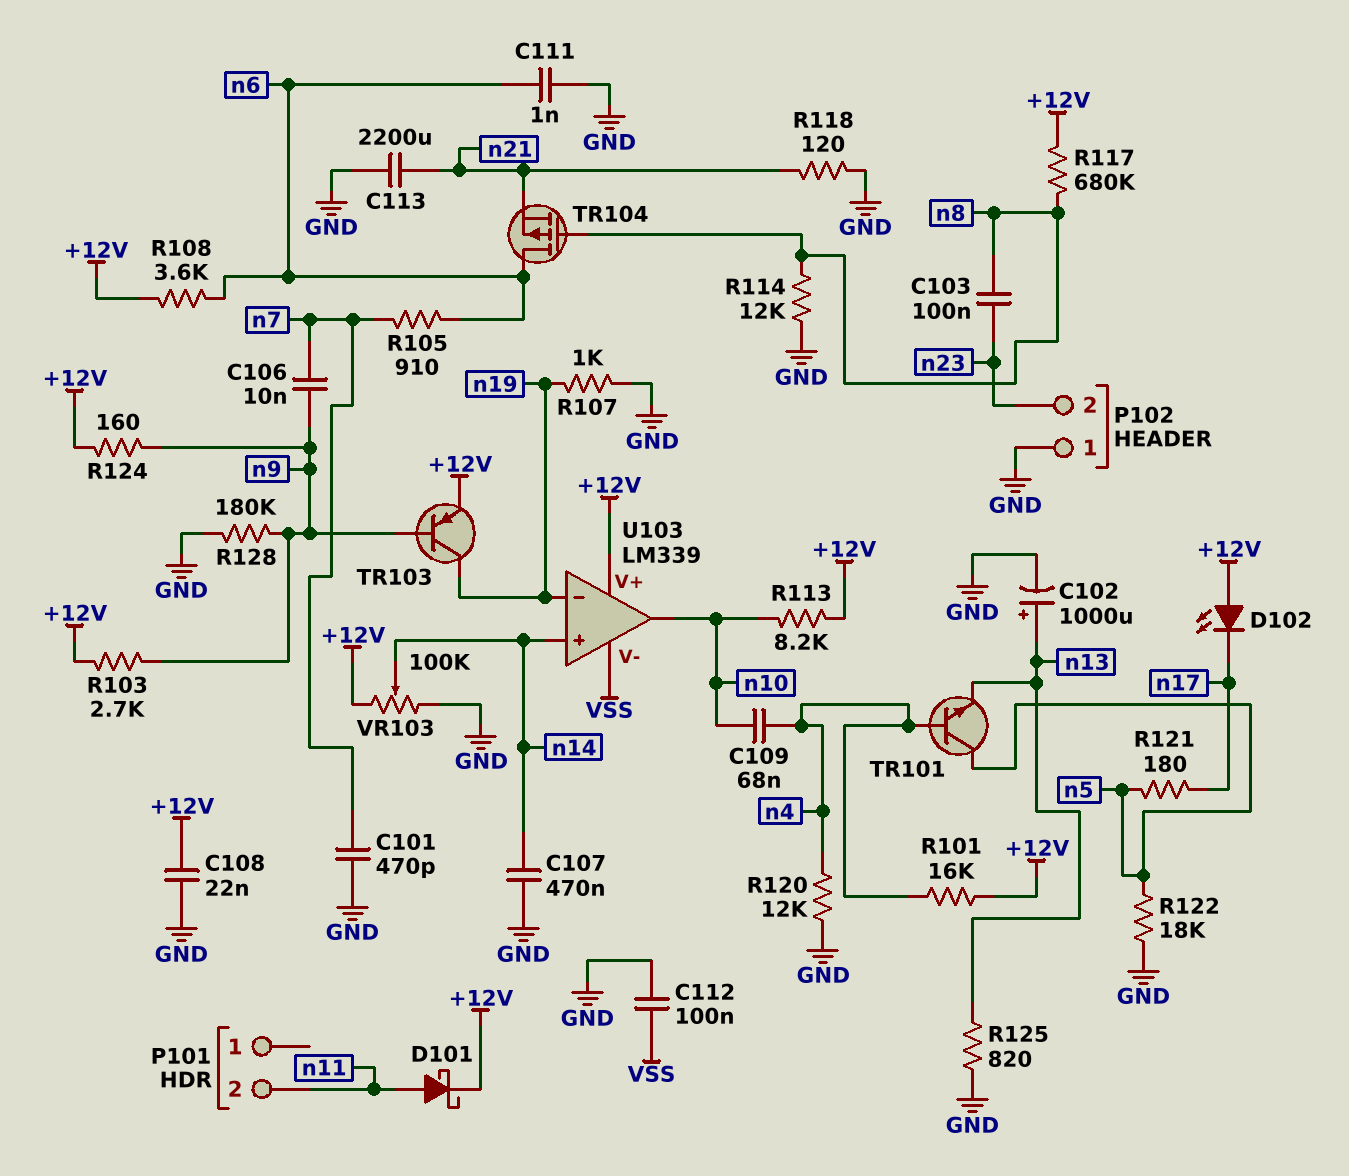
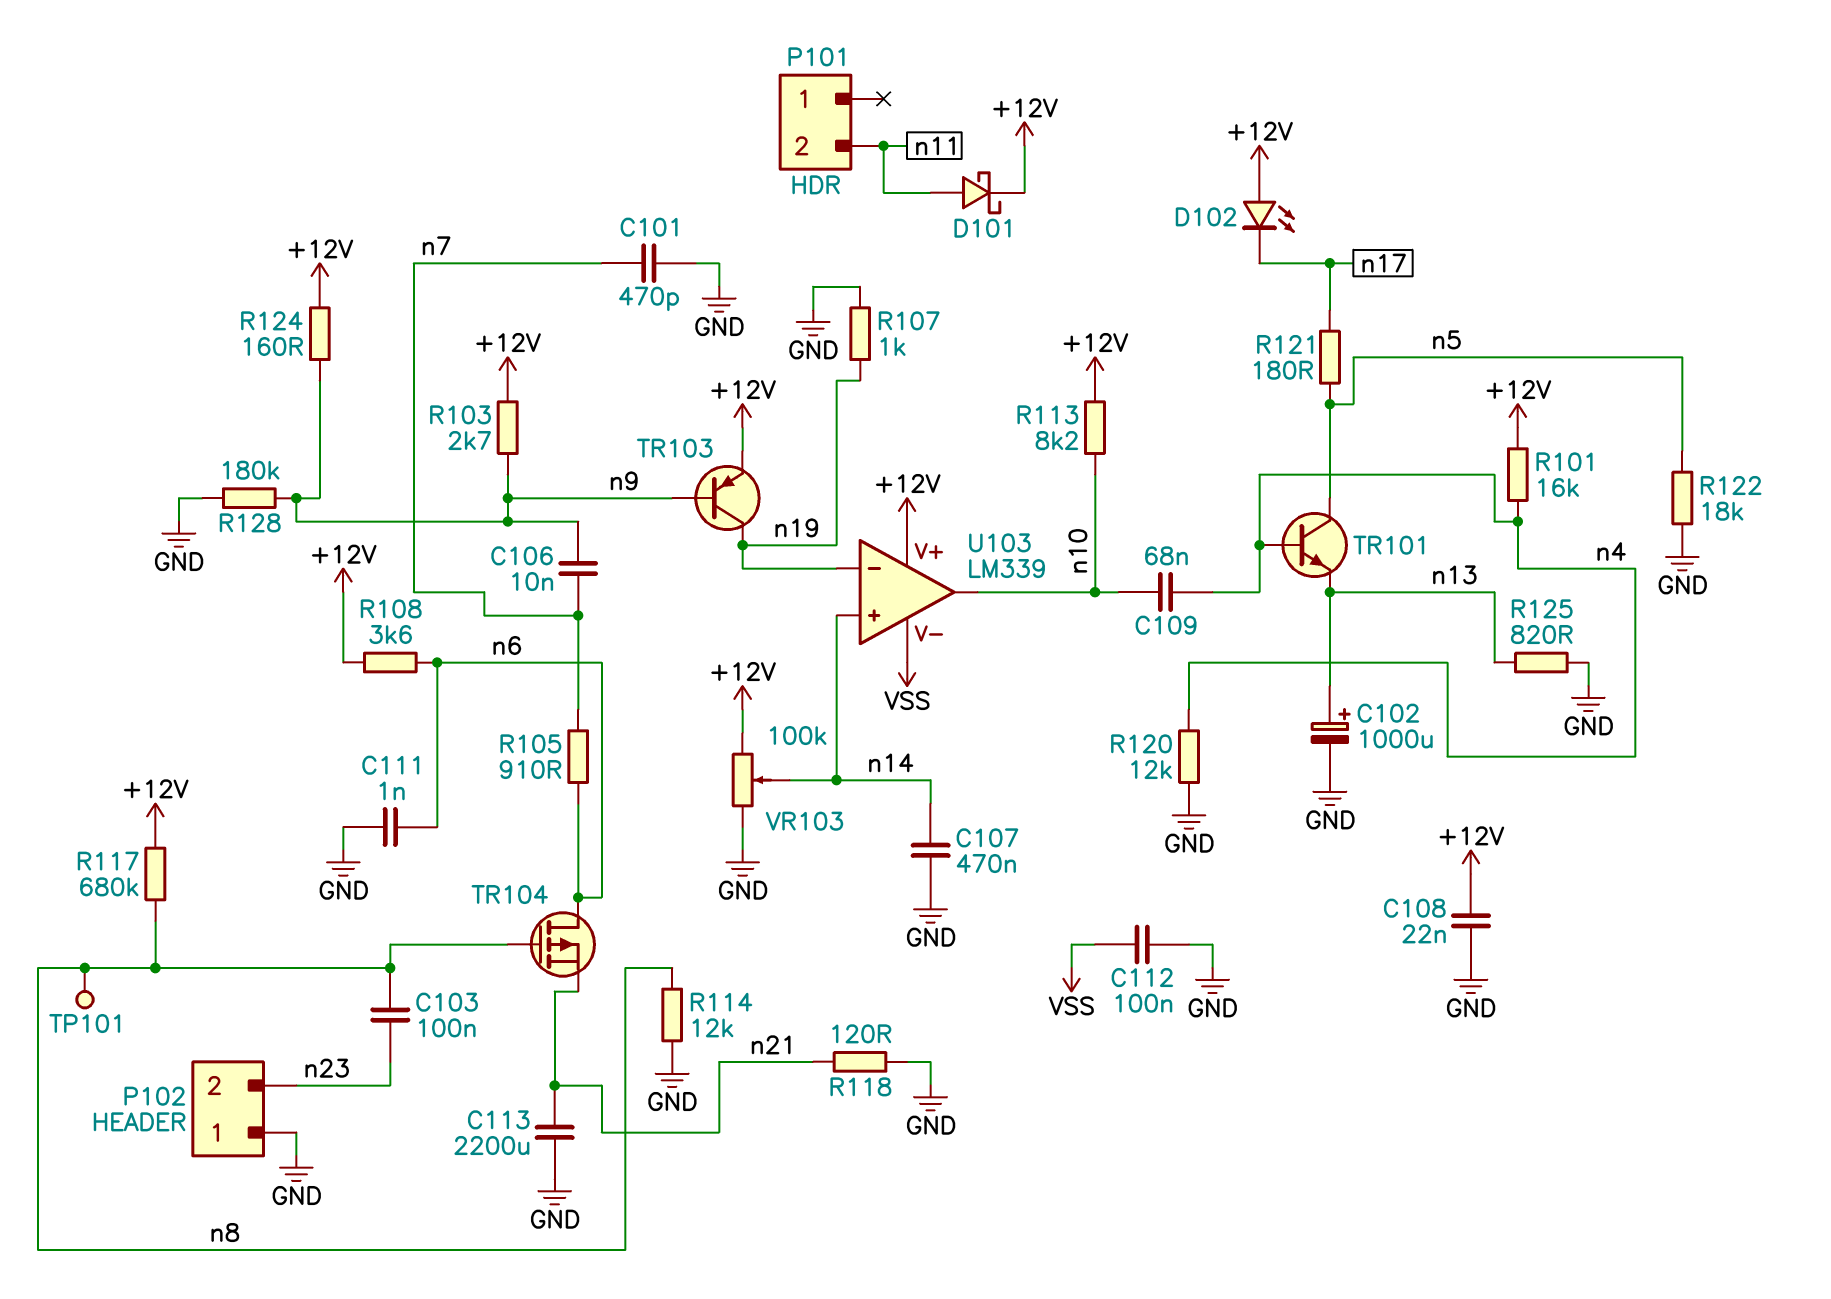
TP101: none -> test point (n8)

